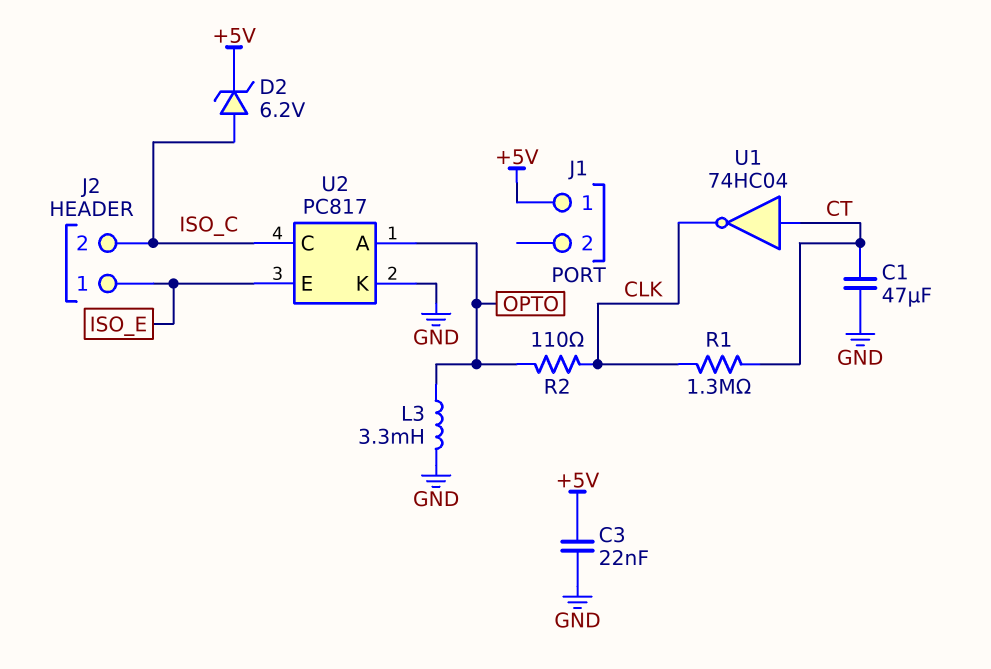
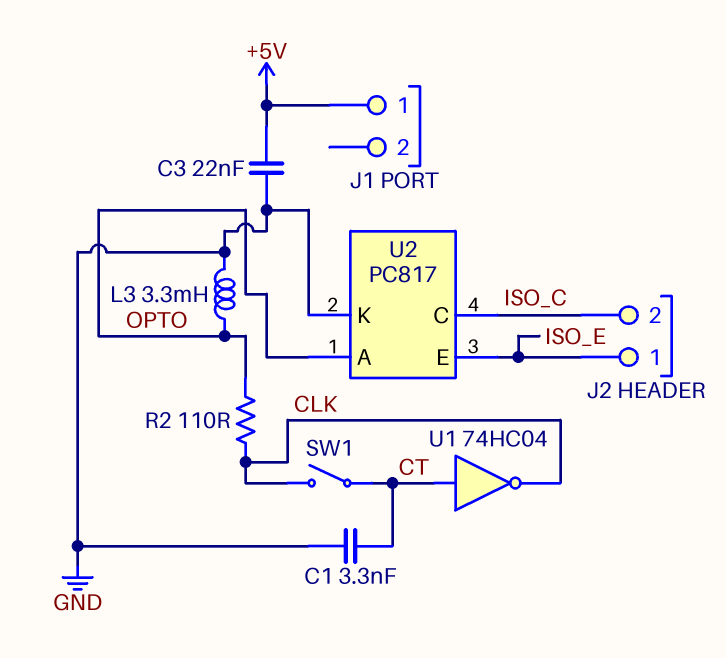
C1: 47uF (CT, GND) -> 3.3nF (CT, GND)
D2: zener 6.2V (A ISO_C, K +5V) -> none
R1: 1.3M (CLK, CT) -> none
SW1: none -> switch (CLK, CT)

